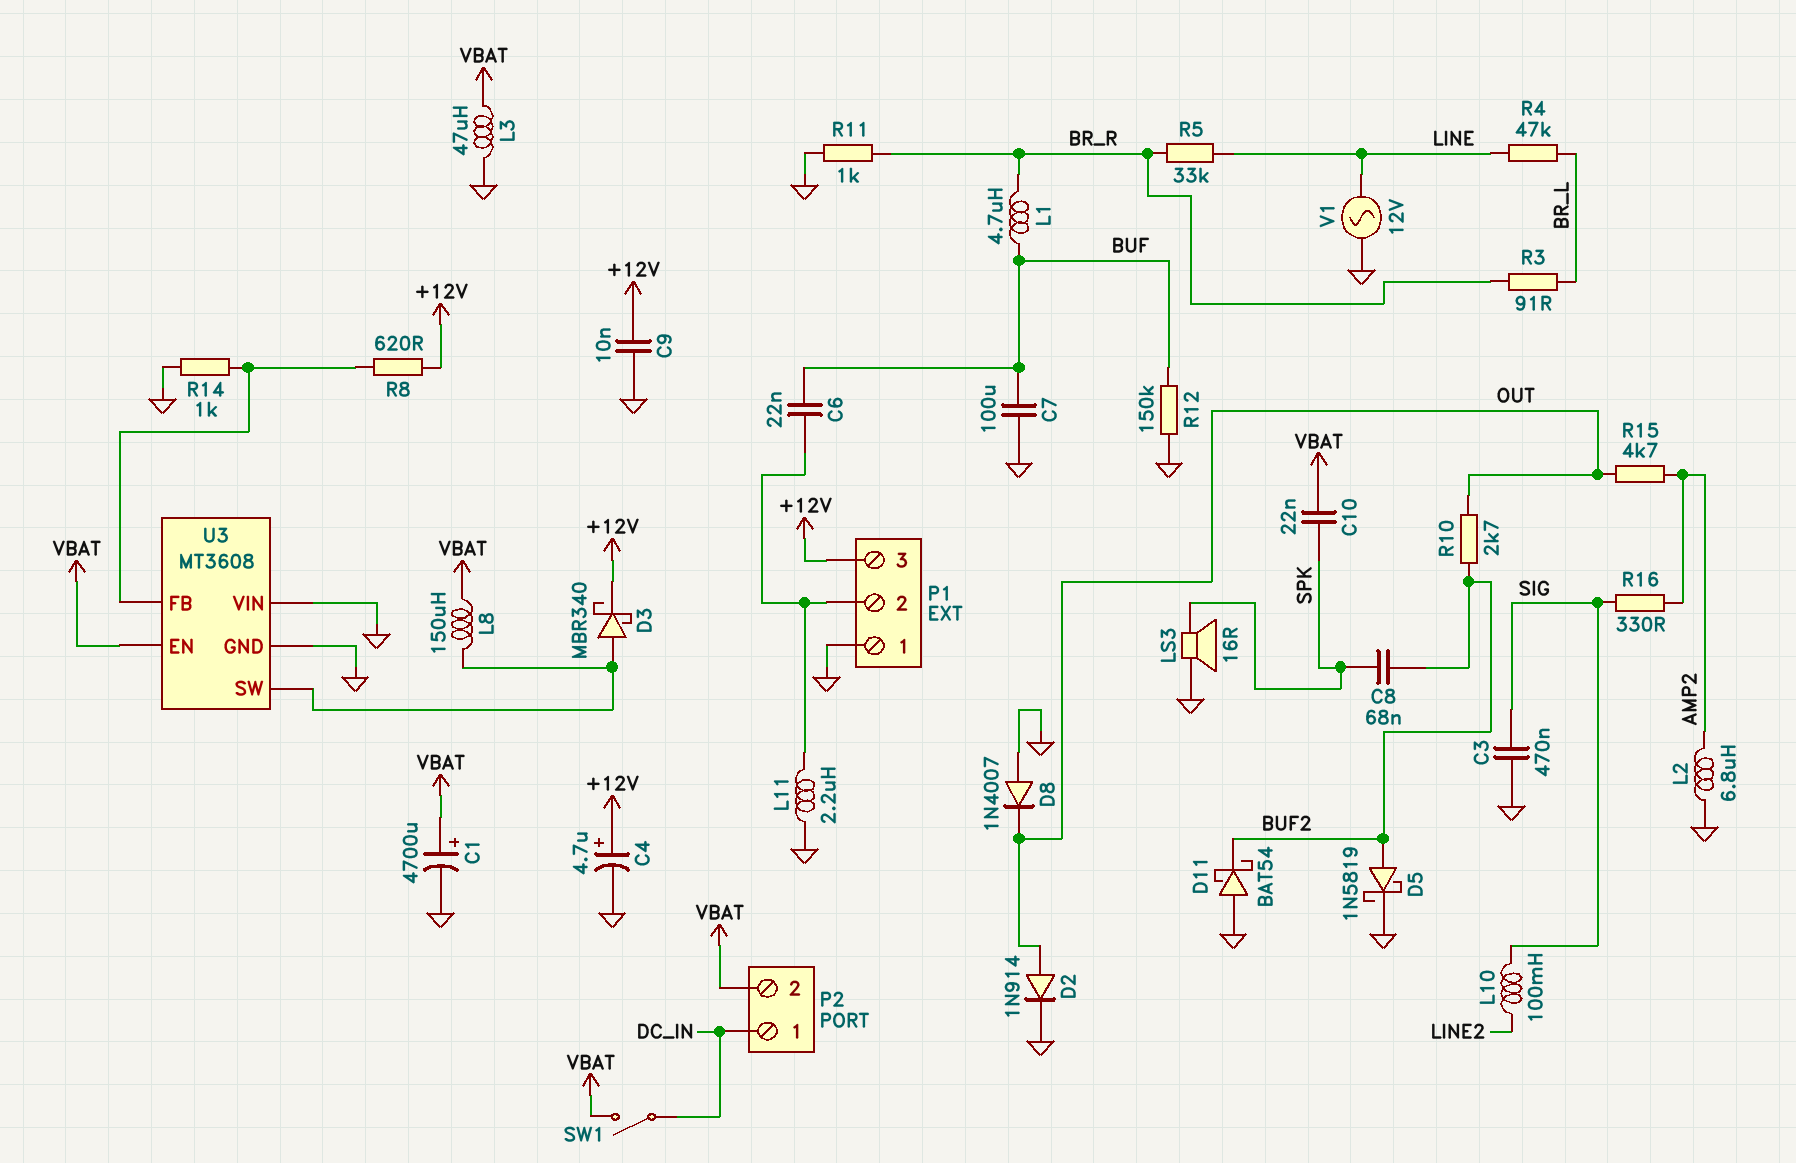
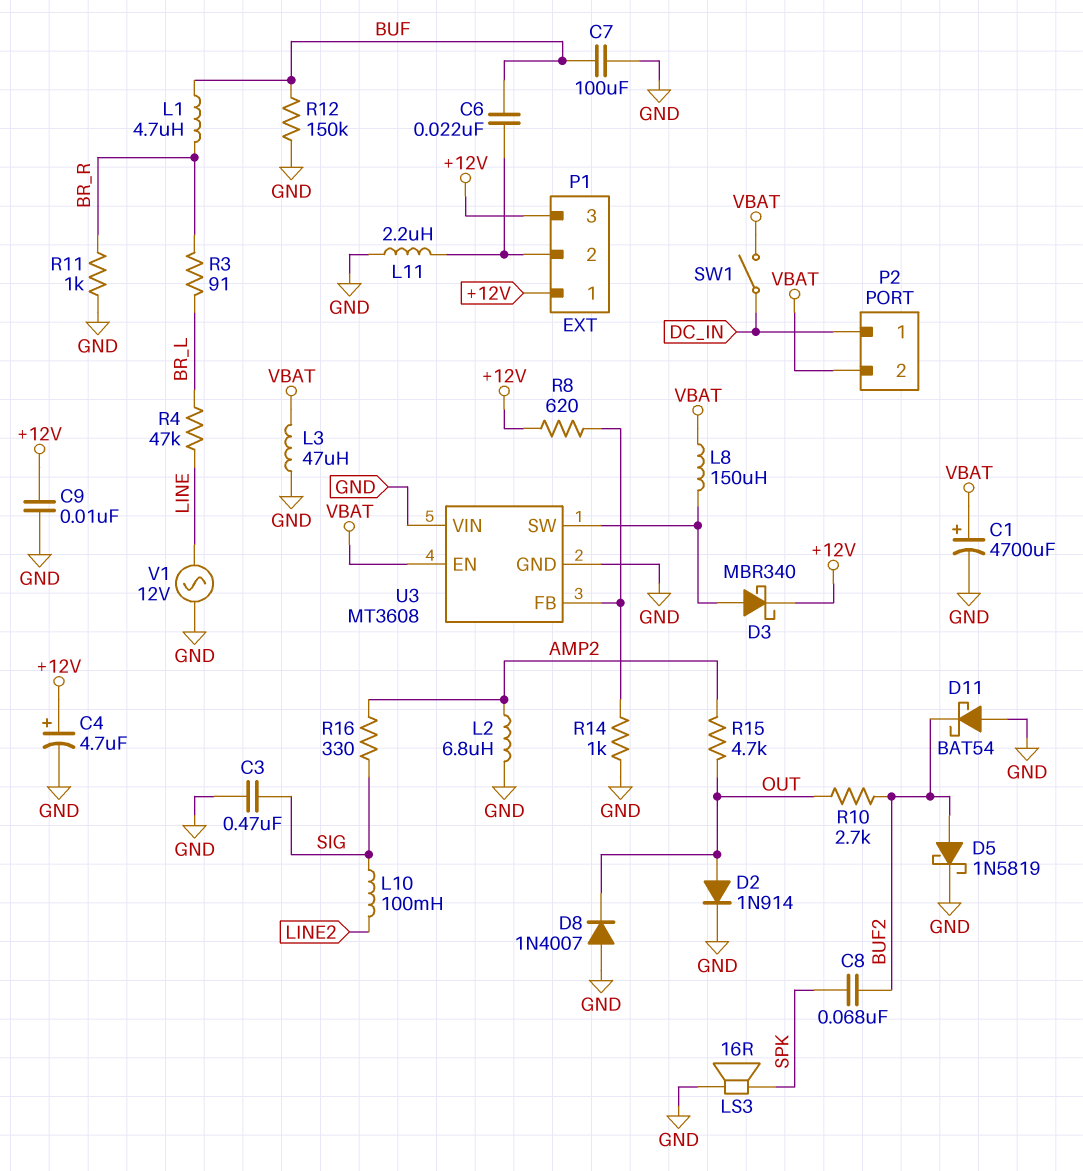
C10: 22nF (SPK, VBAT) -> none
P1 pin 1: GND -> +12V
R5: 33k (BR_R, LINE) -> none

